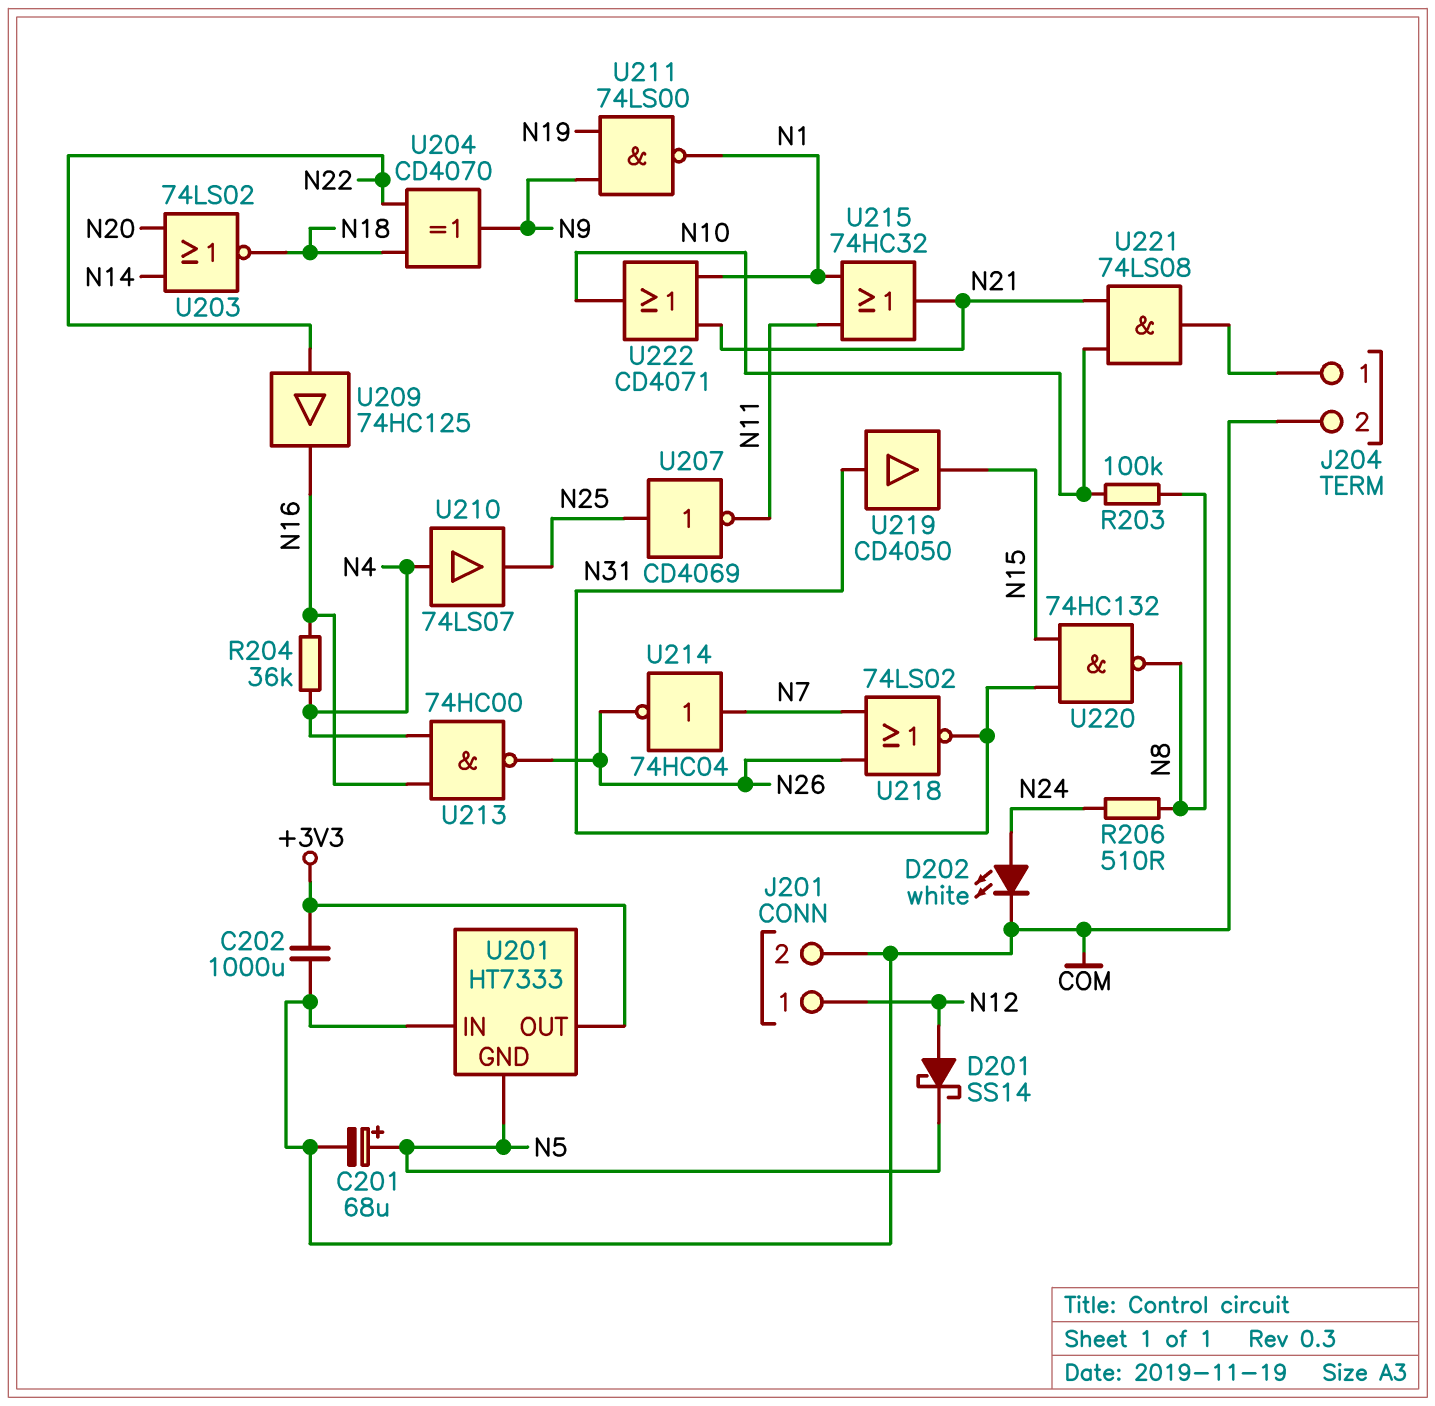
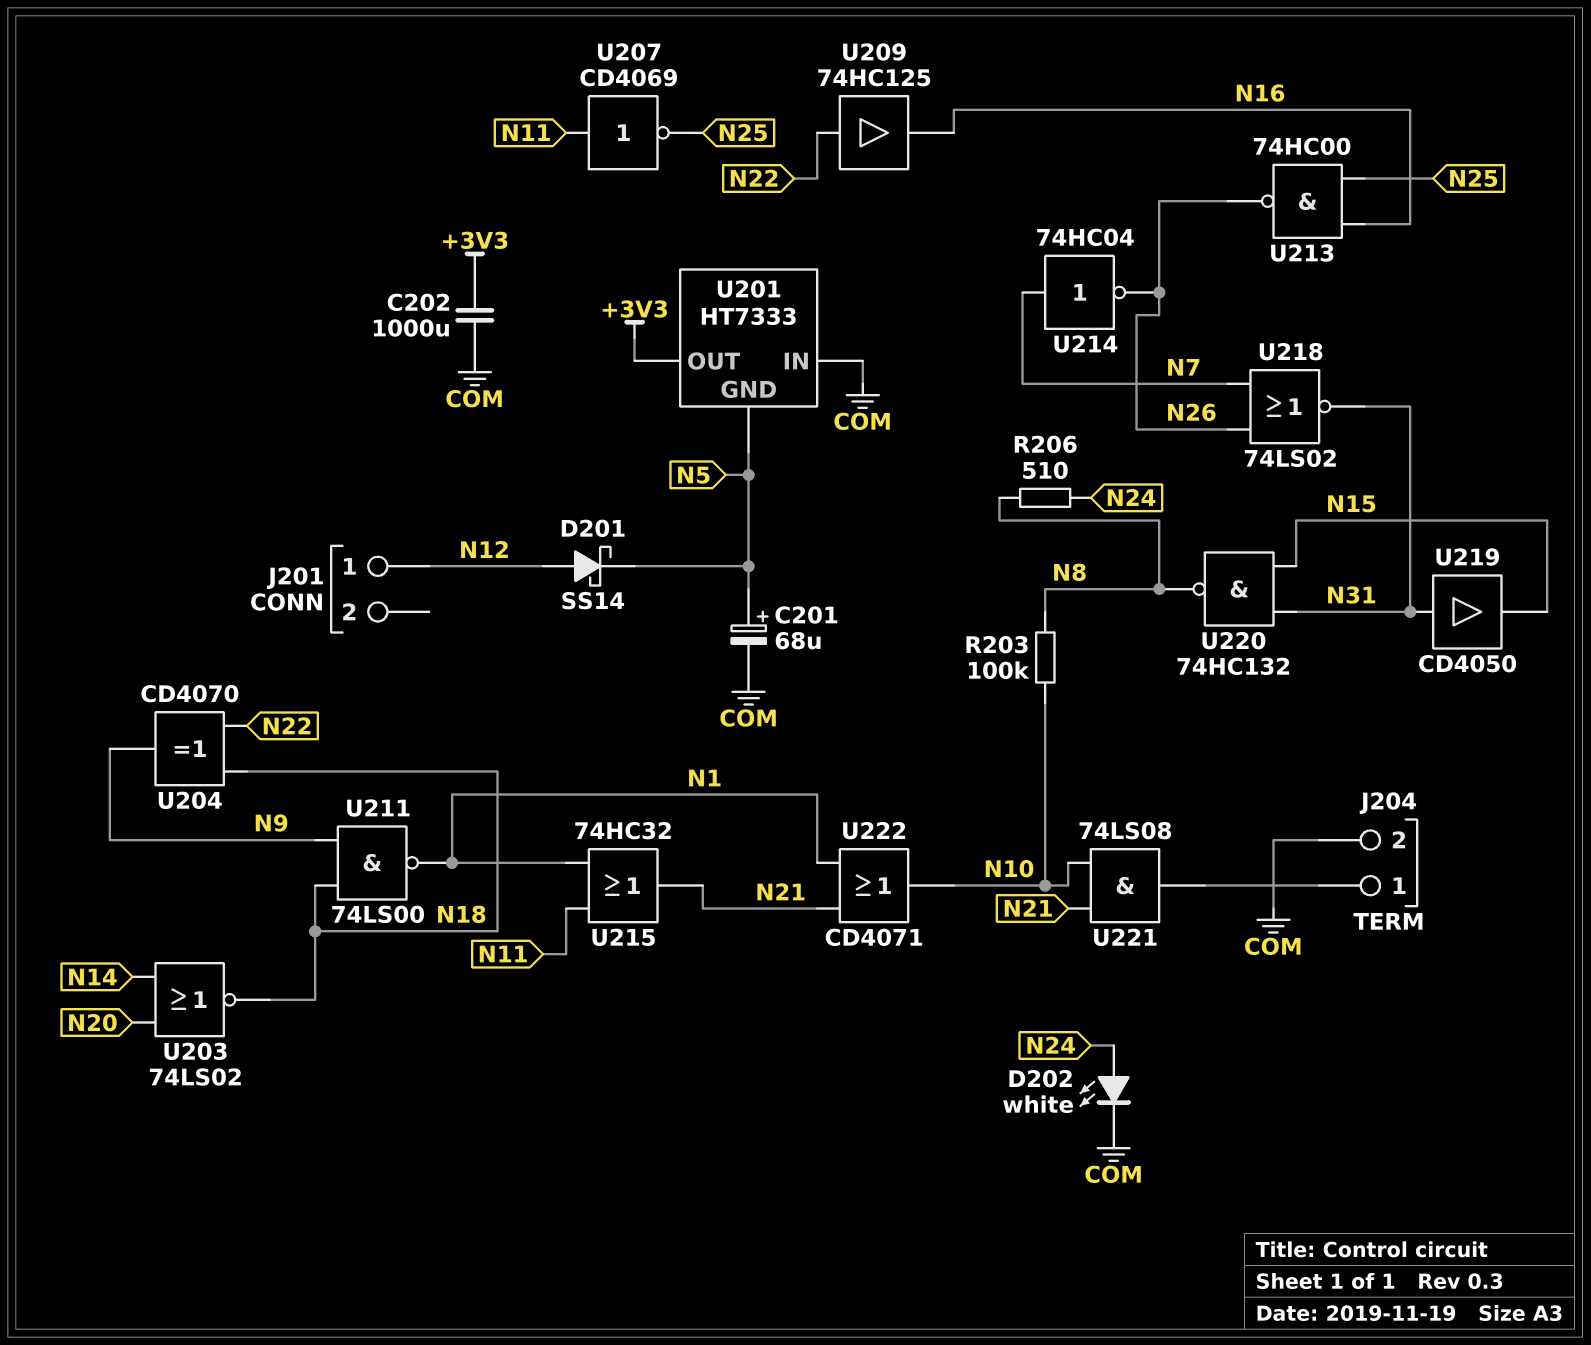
J201 pin 2: COM -> none
R204: 36k (N4, N16) -> none
U207: NOT CD4069 (in N25, out N11) -> NOT CD4069 (in N11, out N25)
U210: buffer 74LS07 (in N4, out N25) -> none
U211: NAND 74LS00 (in N9, in N19, out N1) -> NAND 74LS00 (in N9, in N18, out N1)
U213: NAND 74HC00 (in N4, in N16, out N26) -> NAND 74HC00 (in N16, in N25, out N26)

